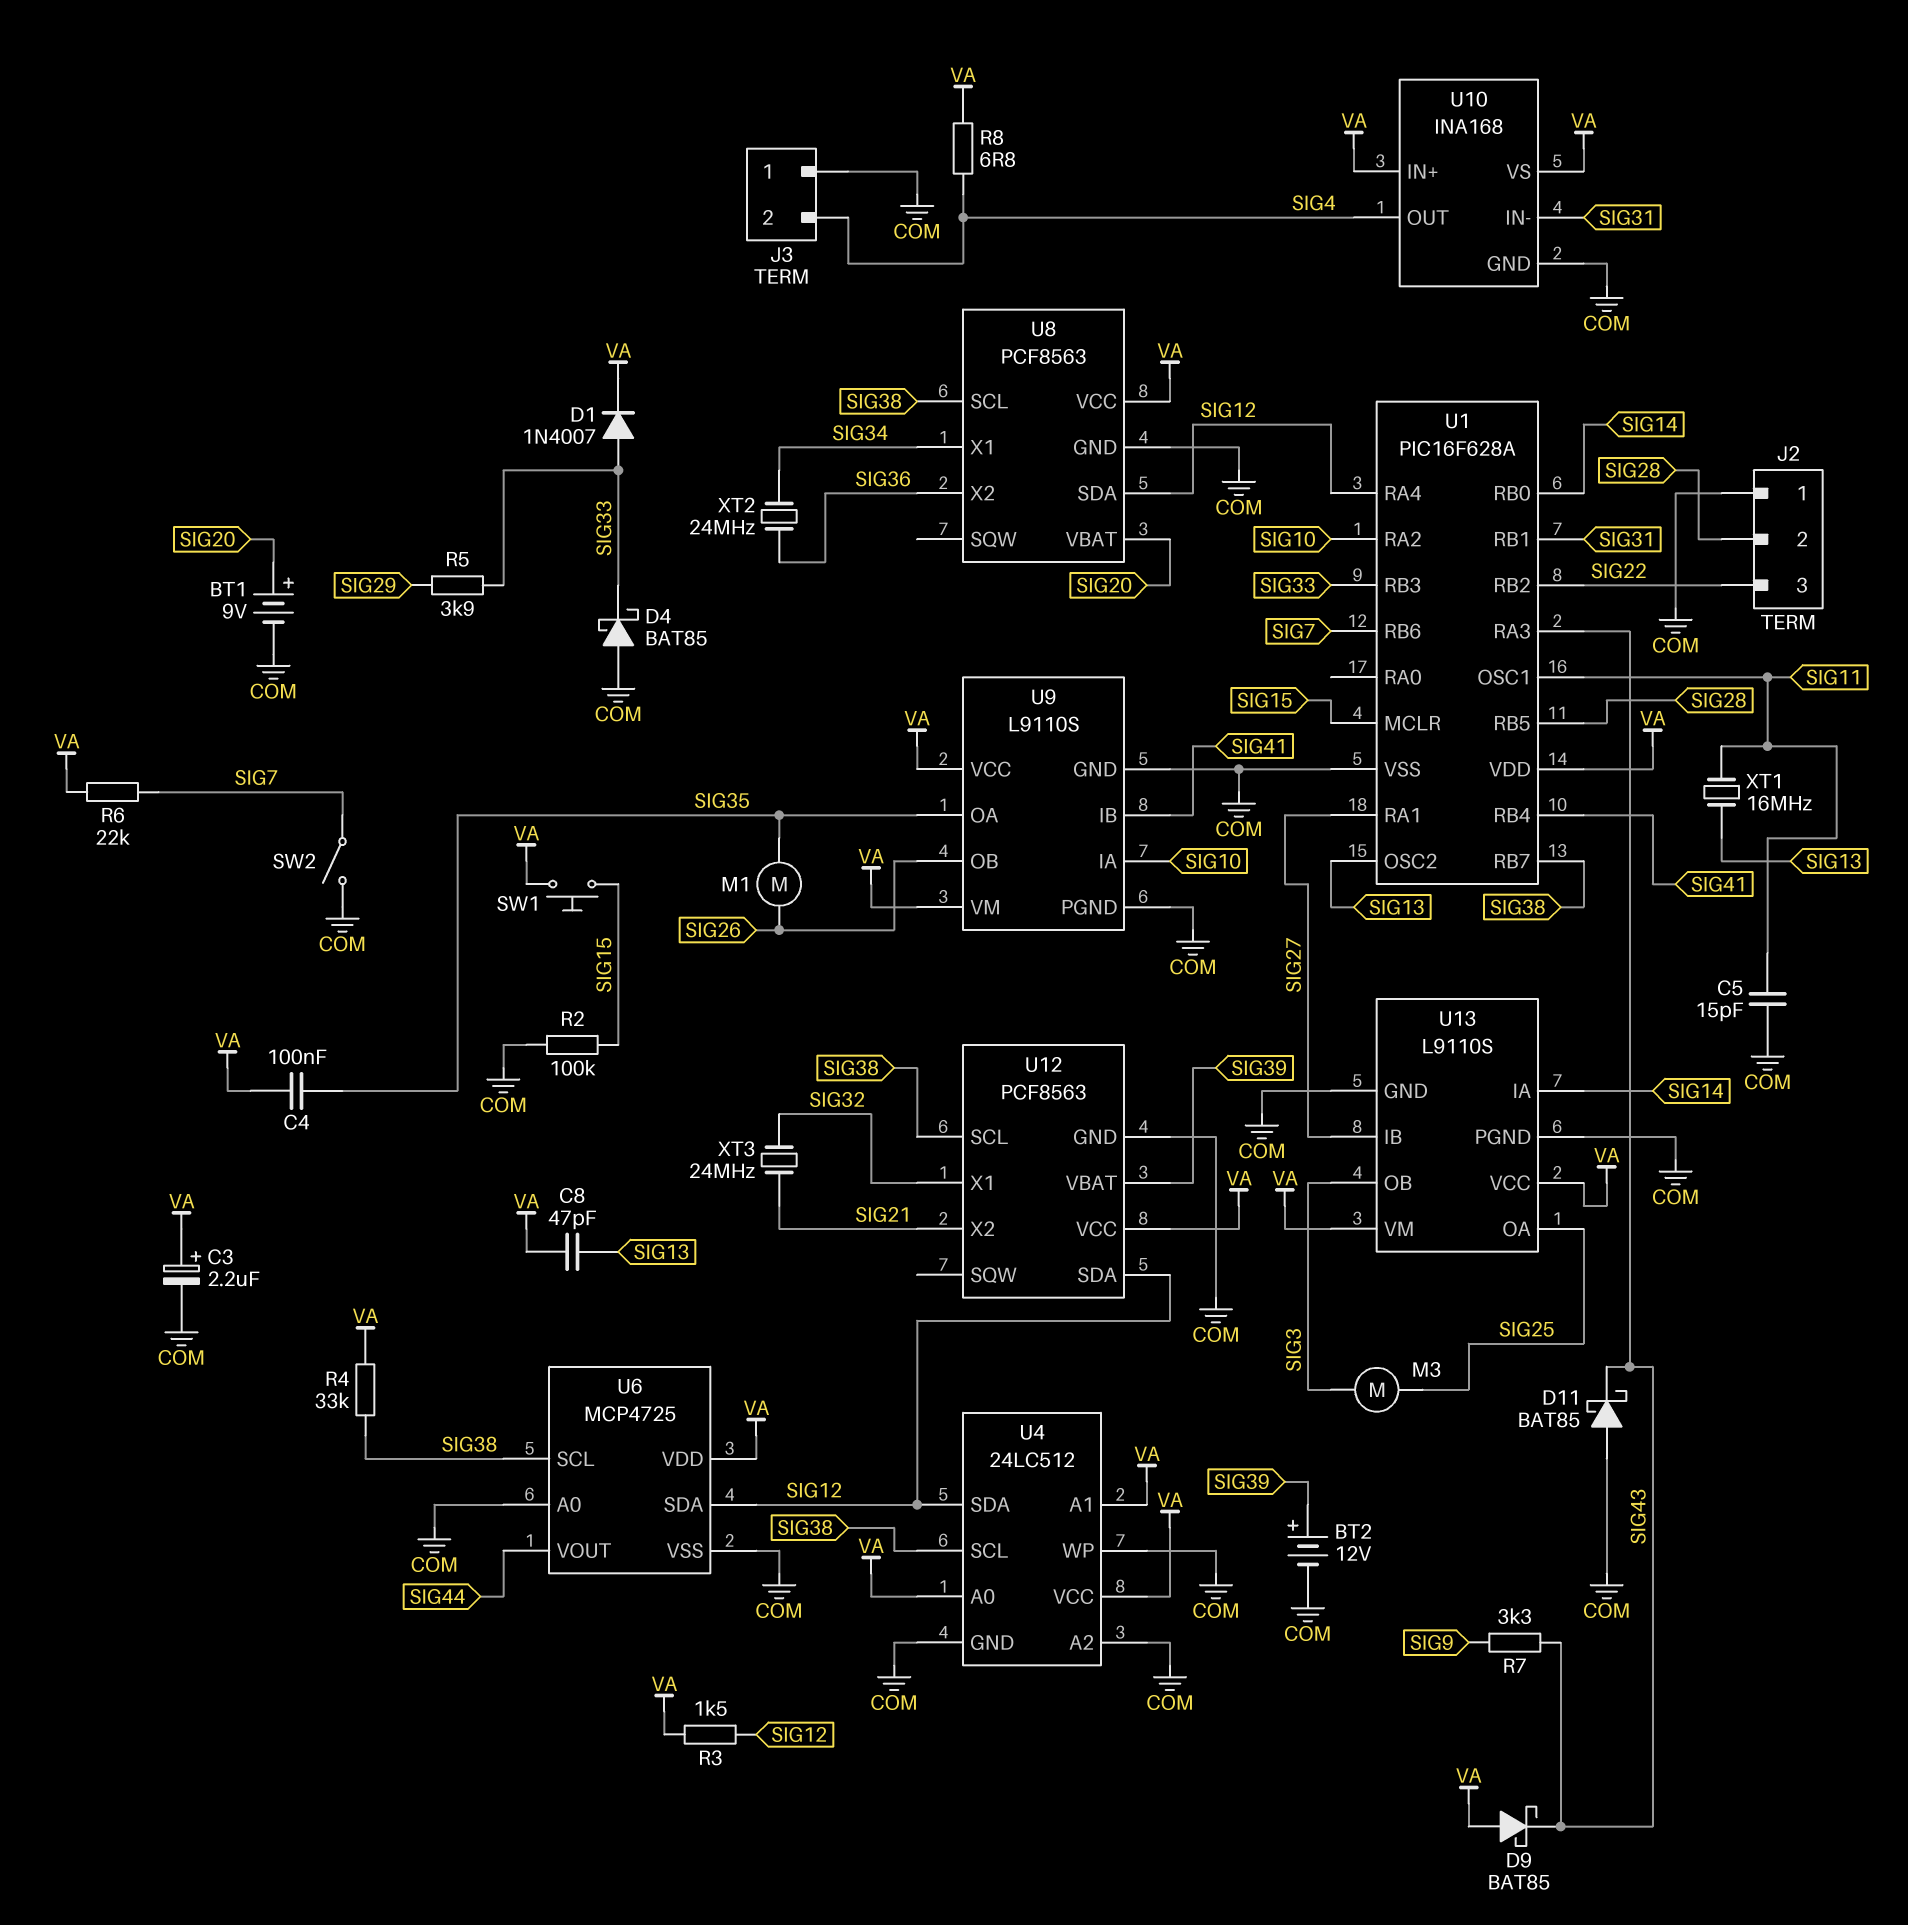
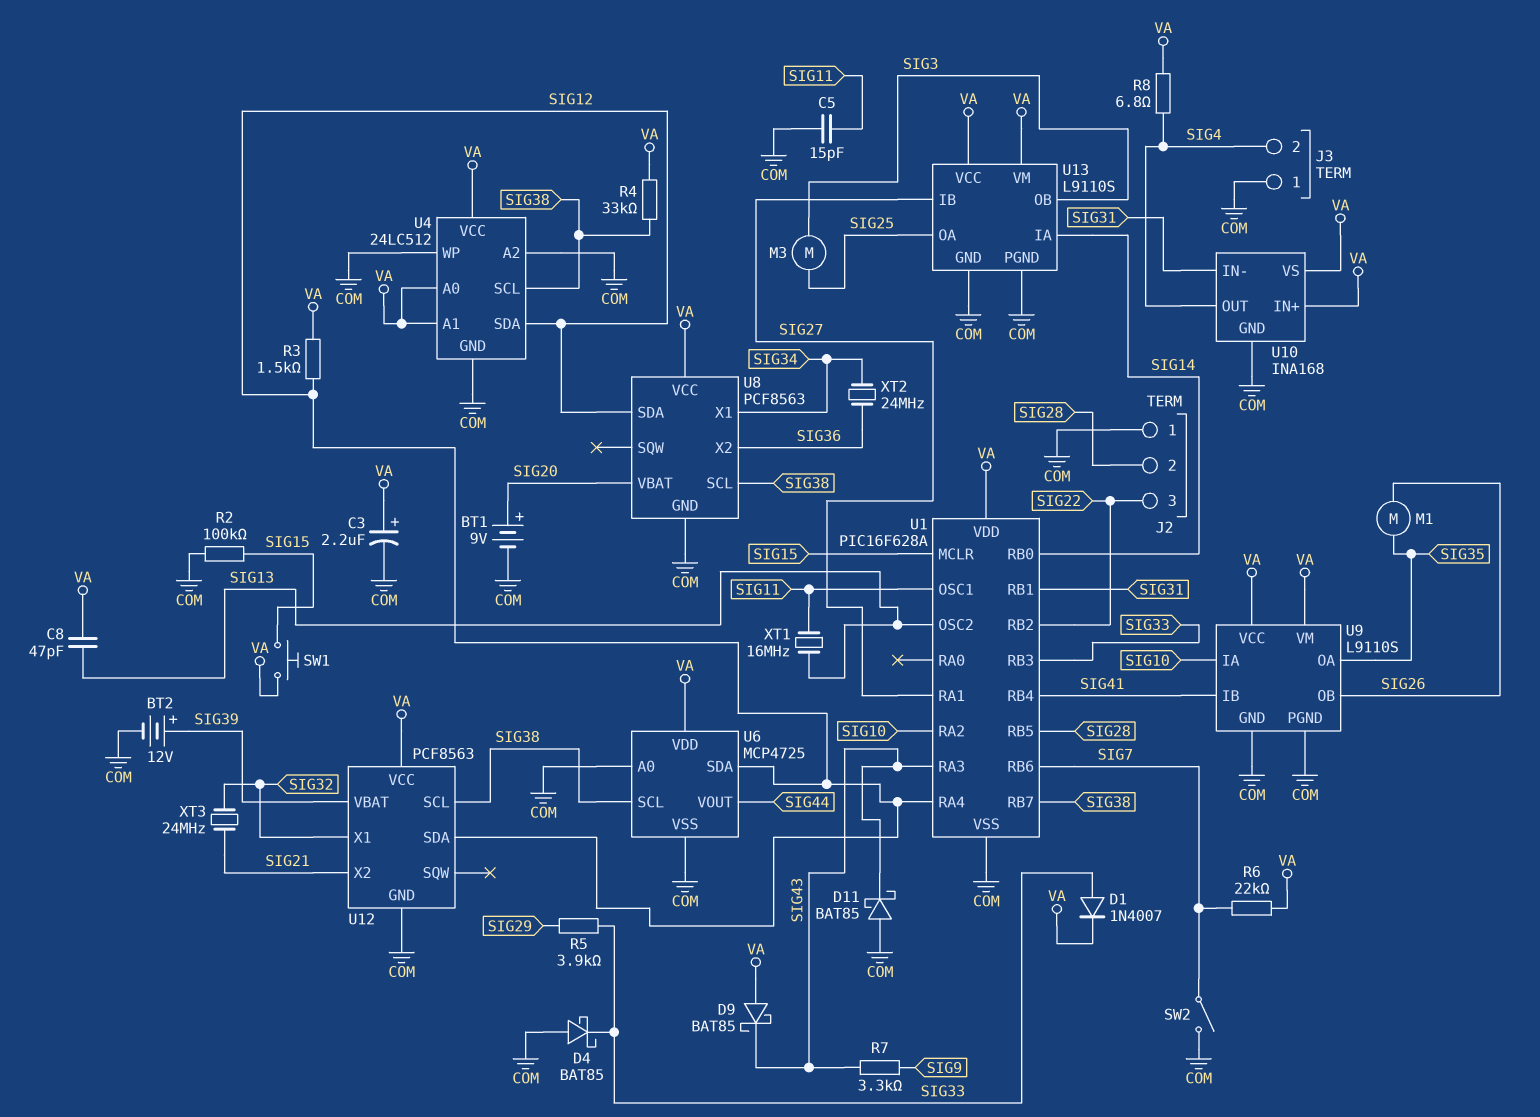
C4: 100nF (SIG35, VA) -> none

